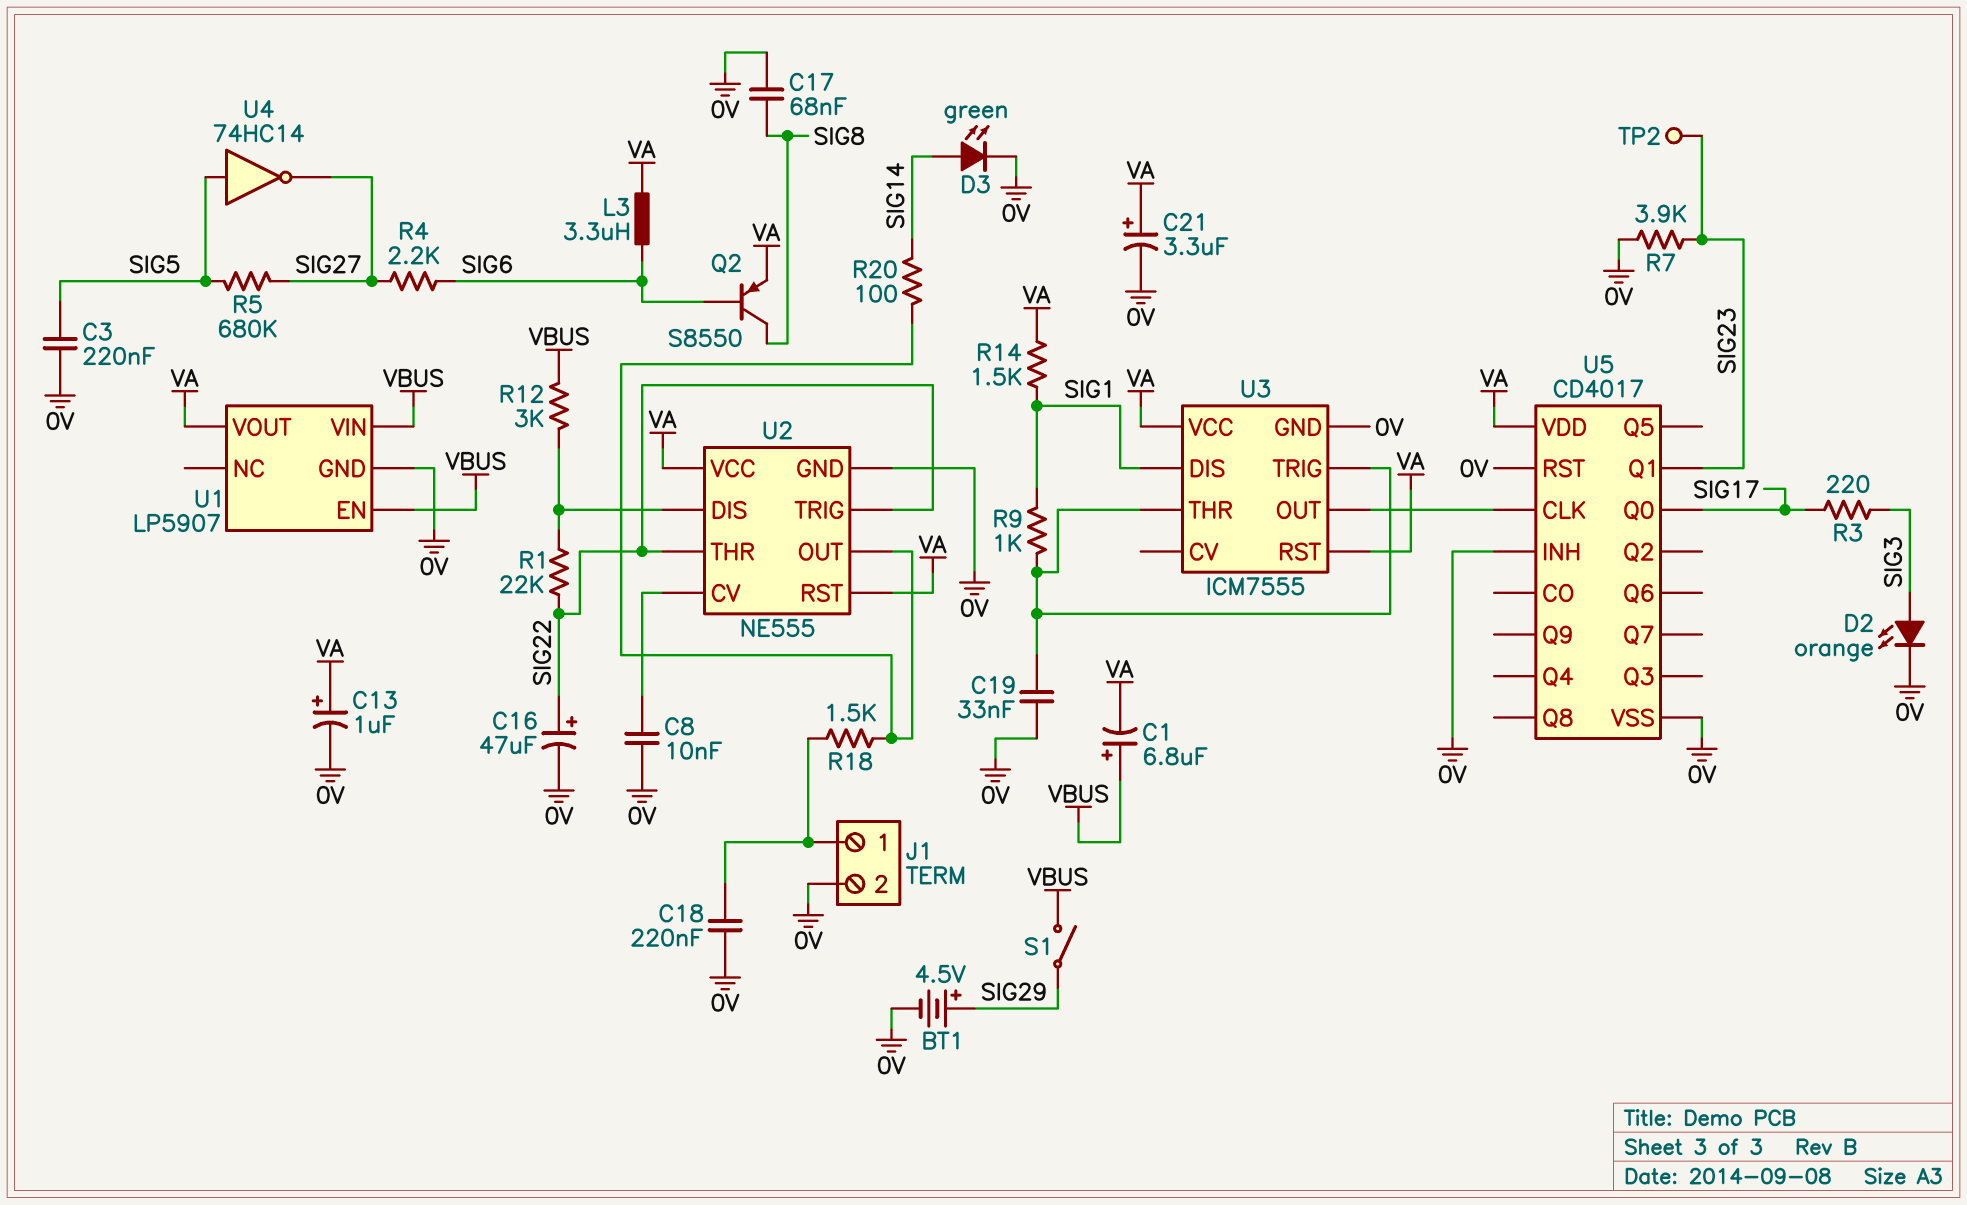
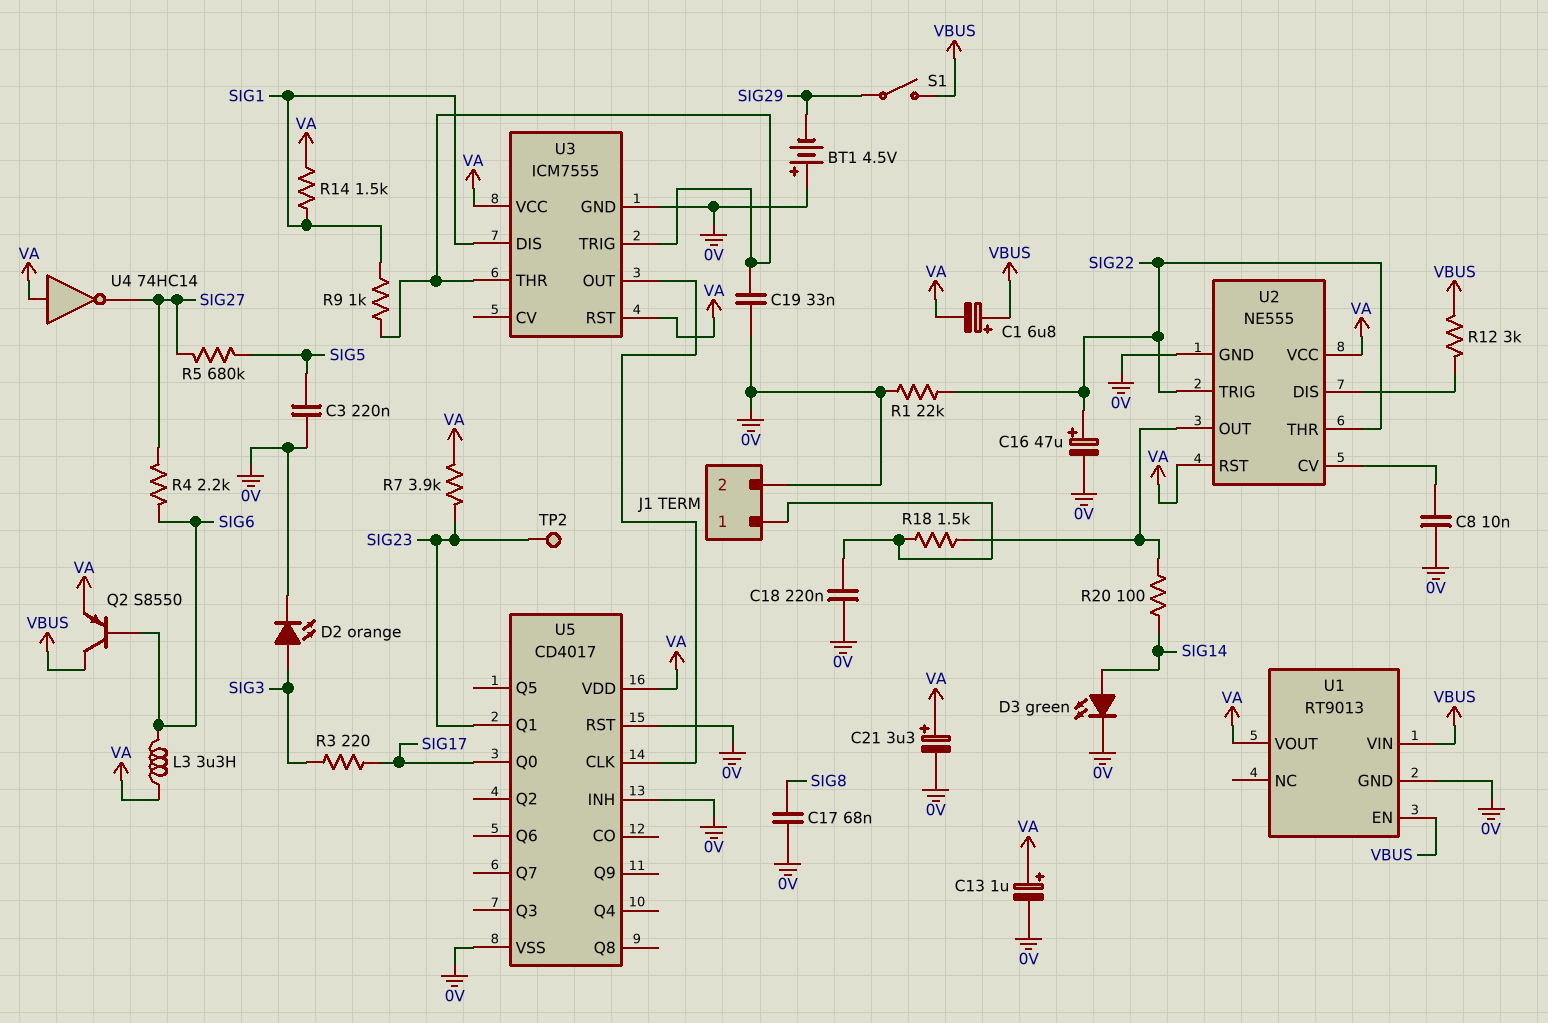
BT1: 4.5V (plus SIG29, minus 0V) -> 4.5V (plus 0V, minus SIG29)
Q2: PNP S8550 (B SIG6, C SIG8, E VA) -> PNP S8550 (B SIG6, C VBUS, E VA)
R1: 22k (SIG22, U2/DIS) -> 22k (0V, SIG22)
R7: 3.9k (0V, SIG23) -> 3.9k (SIG23, VA)
U1: LP5907 -> RT9013
U4: NOT 74HC14 (in SIG5, out SIG27) -> NOT 74HC14 (in VA, out SIG27)

